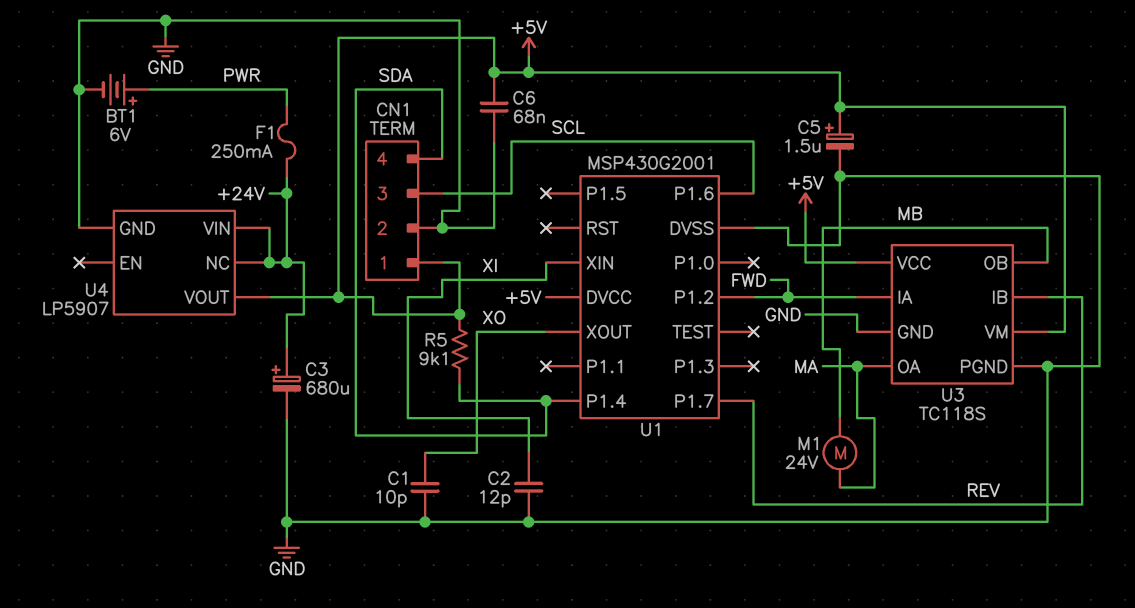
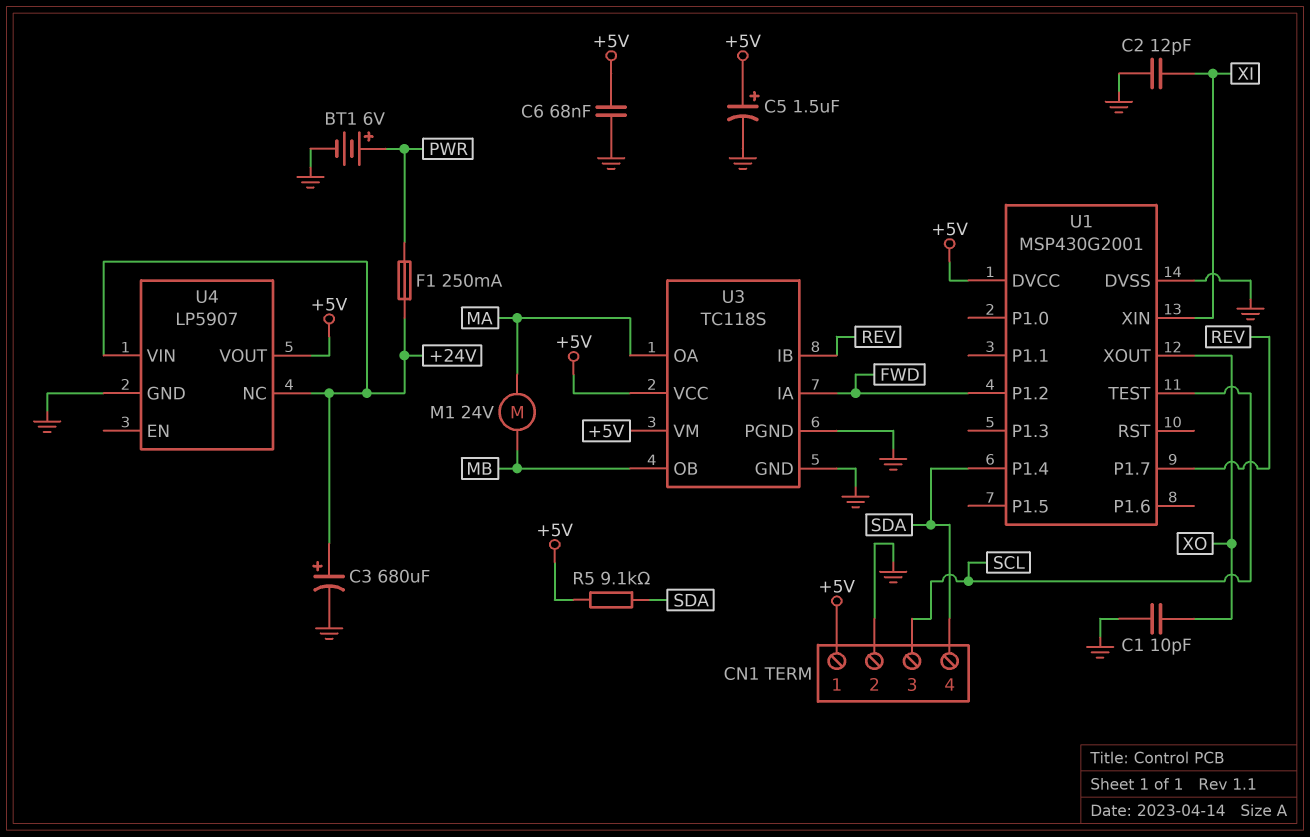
U1 pin P1.6: SCL -> none
U1 pin TEST: none -> SCL

